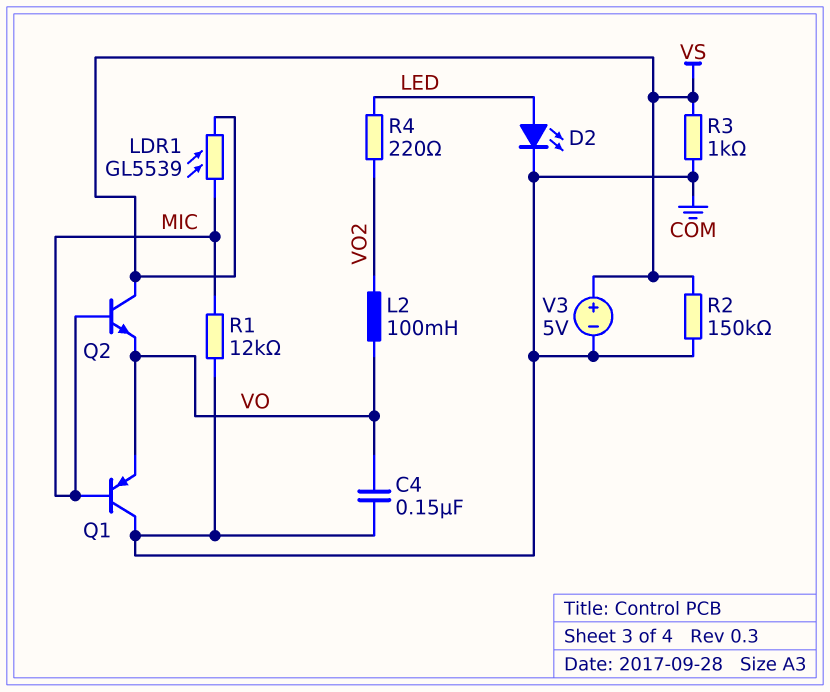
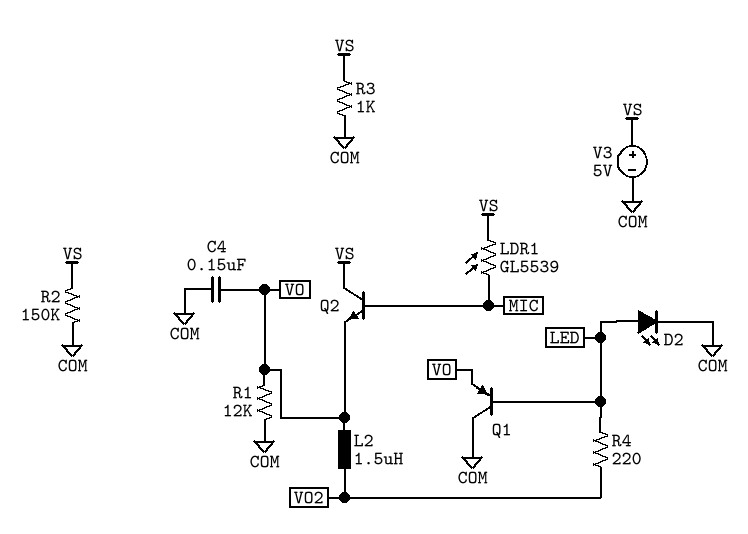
L2: 100mH (VO, VO2) -> 1.5uH (VO, VO2)
Q1: PNP (B MIC, C COM, E VO) -> PNP (B LED, C COM, E VO)
R1: 12k (COM, MIC) -> 12k (COM, VO)

